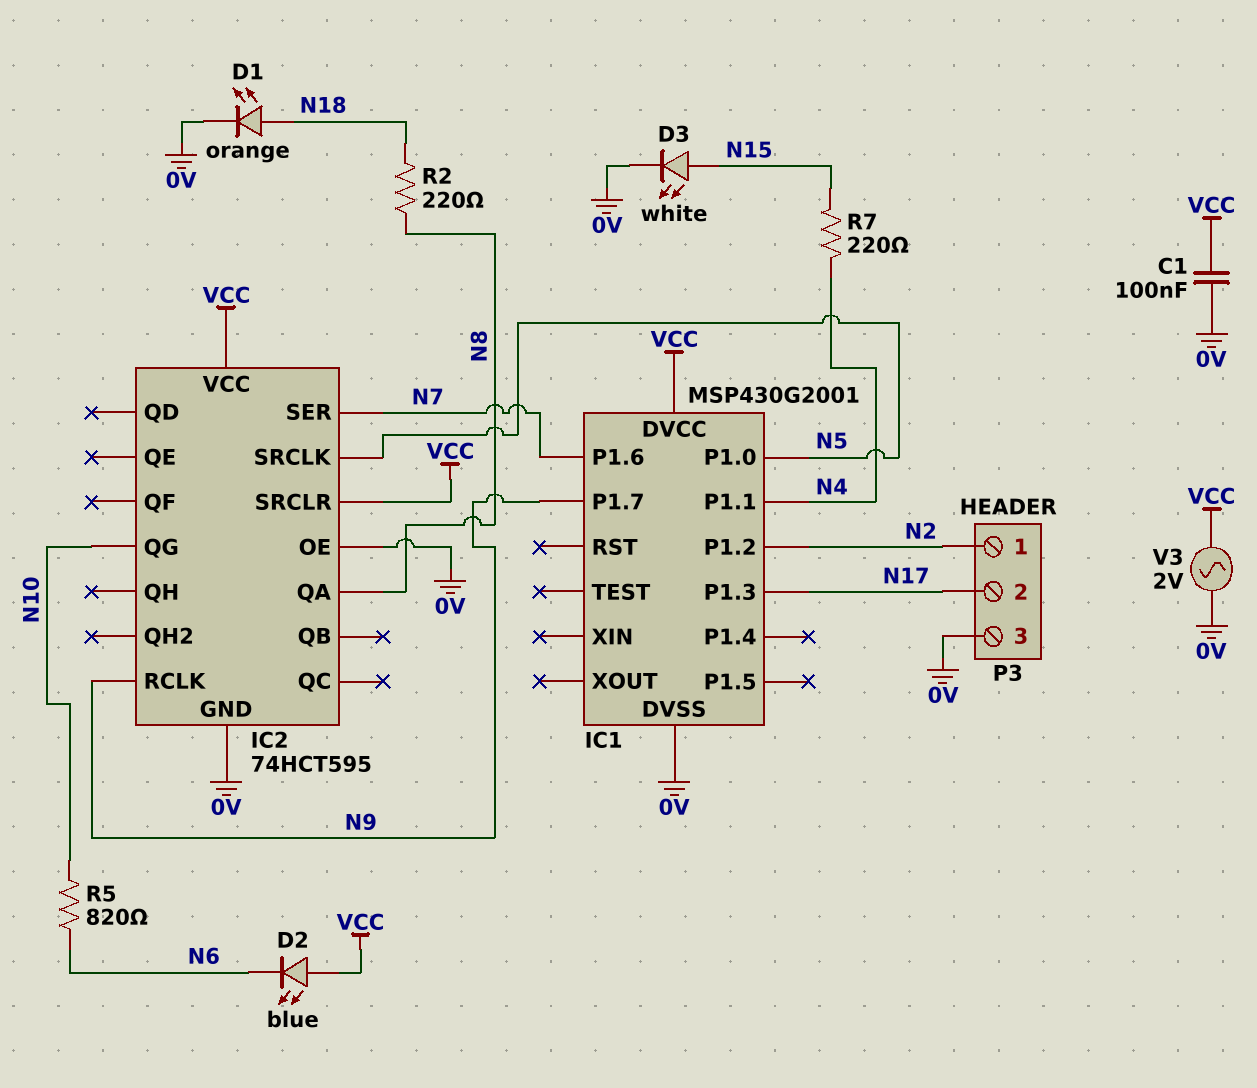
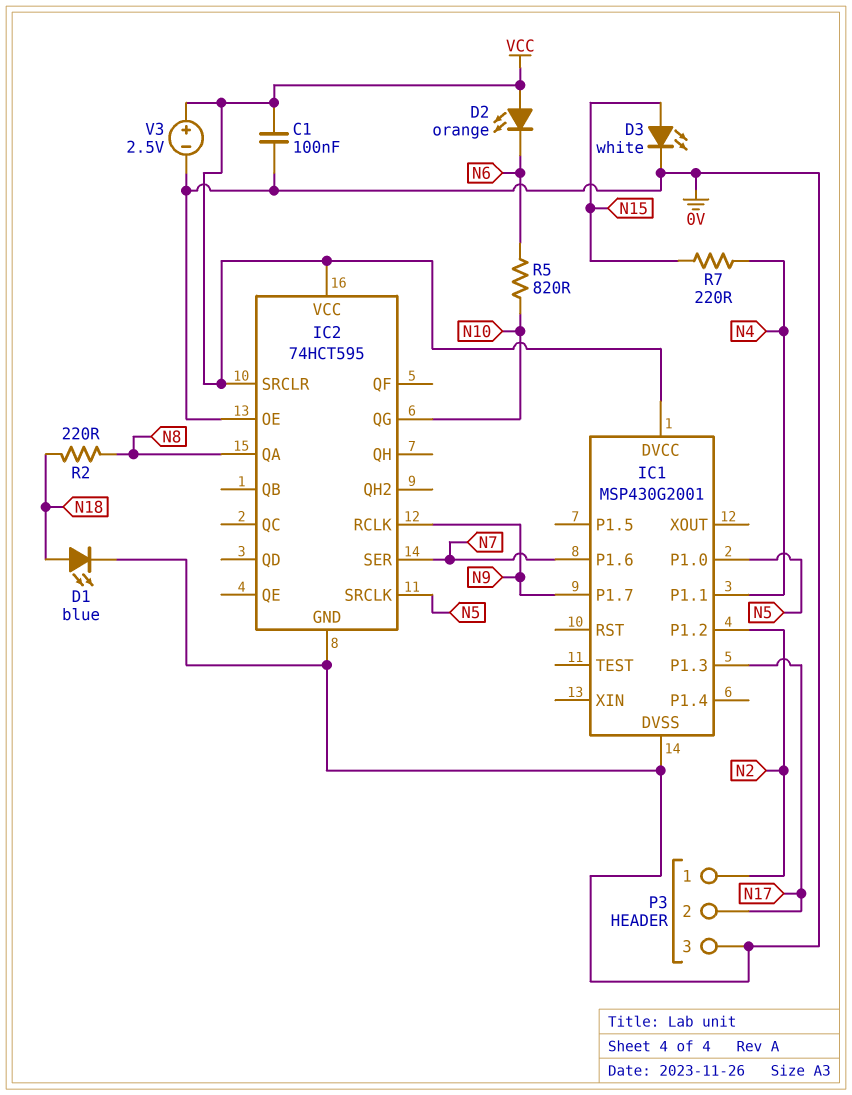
D1: LED orange (A N18, K 0V) -> LED blue (A N18, K 0V)
D2: LED blue (A VCC, K N6) -> LED orange (A VCC, K N6)
V3: AC 2V (0V, VCC) -> 2.5V (plus VCC, minus 0V)

